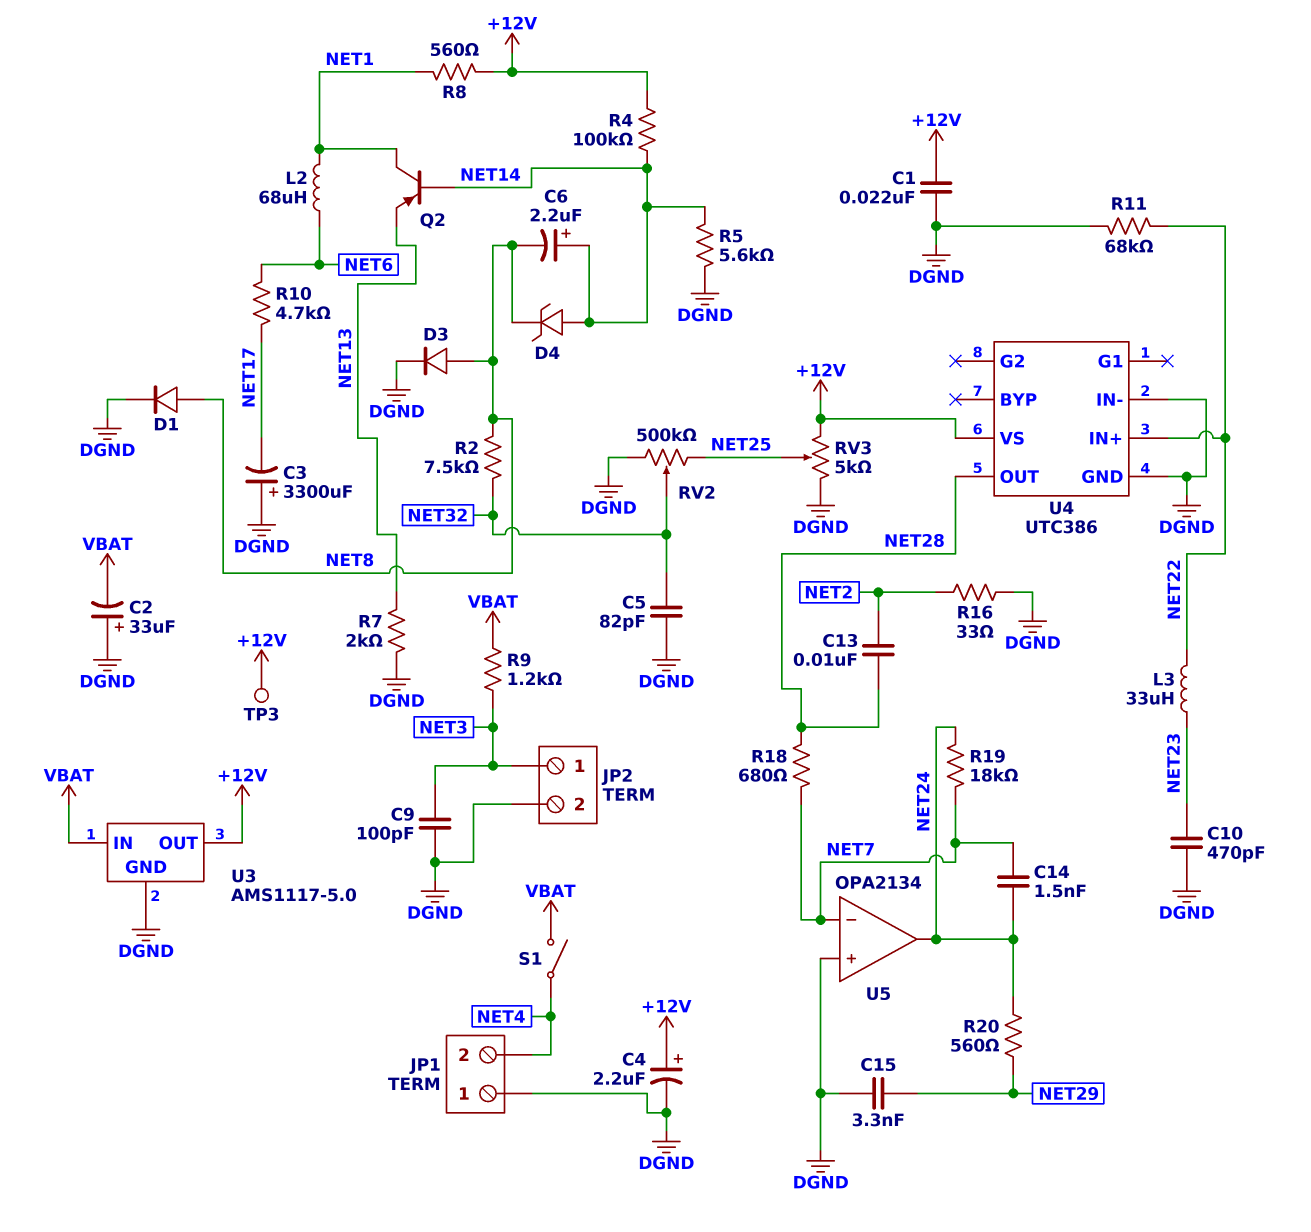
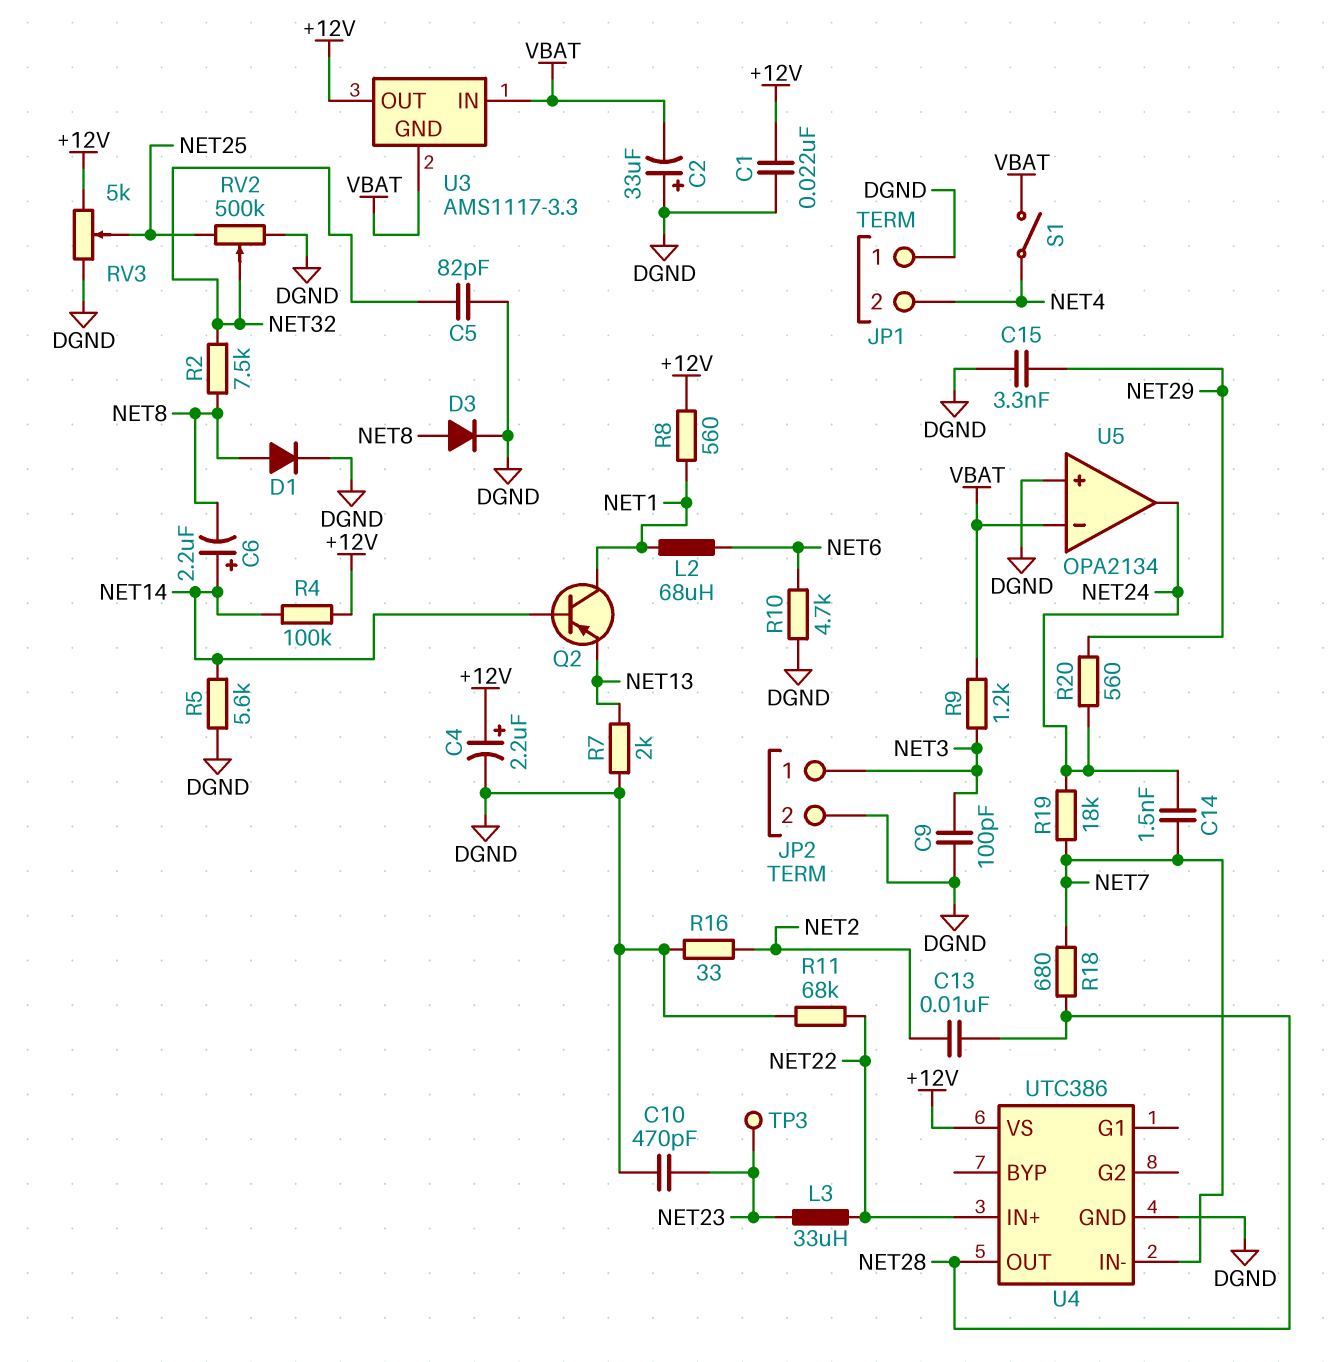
C3: 3300uF (plus DGND, minus NET17) -> none
D4: zener (A NET14, K NET8) -> none
R10: 4.7k (NET6, NET17) -> 4.7k (DGND, NET6)
TP3: test point (+12V) -> test point (NET23)
U3: AMS1117-5.0 -> AMS1117-3.3
U3 pin GND: DGND -> VBAT
U4 pin IN-: DGND -> NET7
U5 pin in-: NET7 -> VBAT

